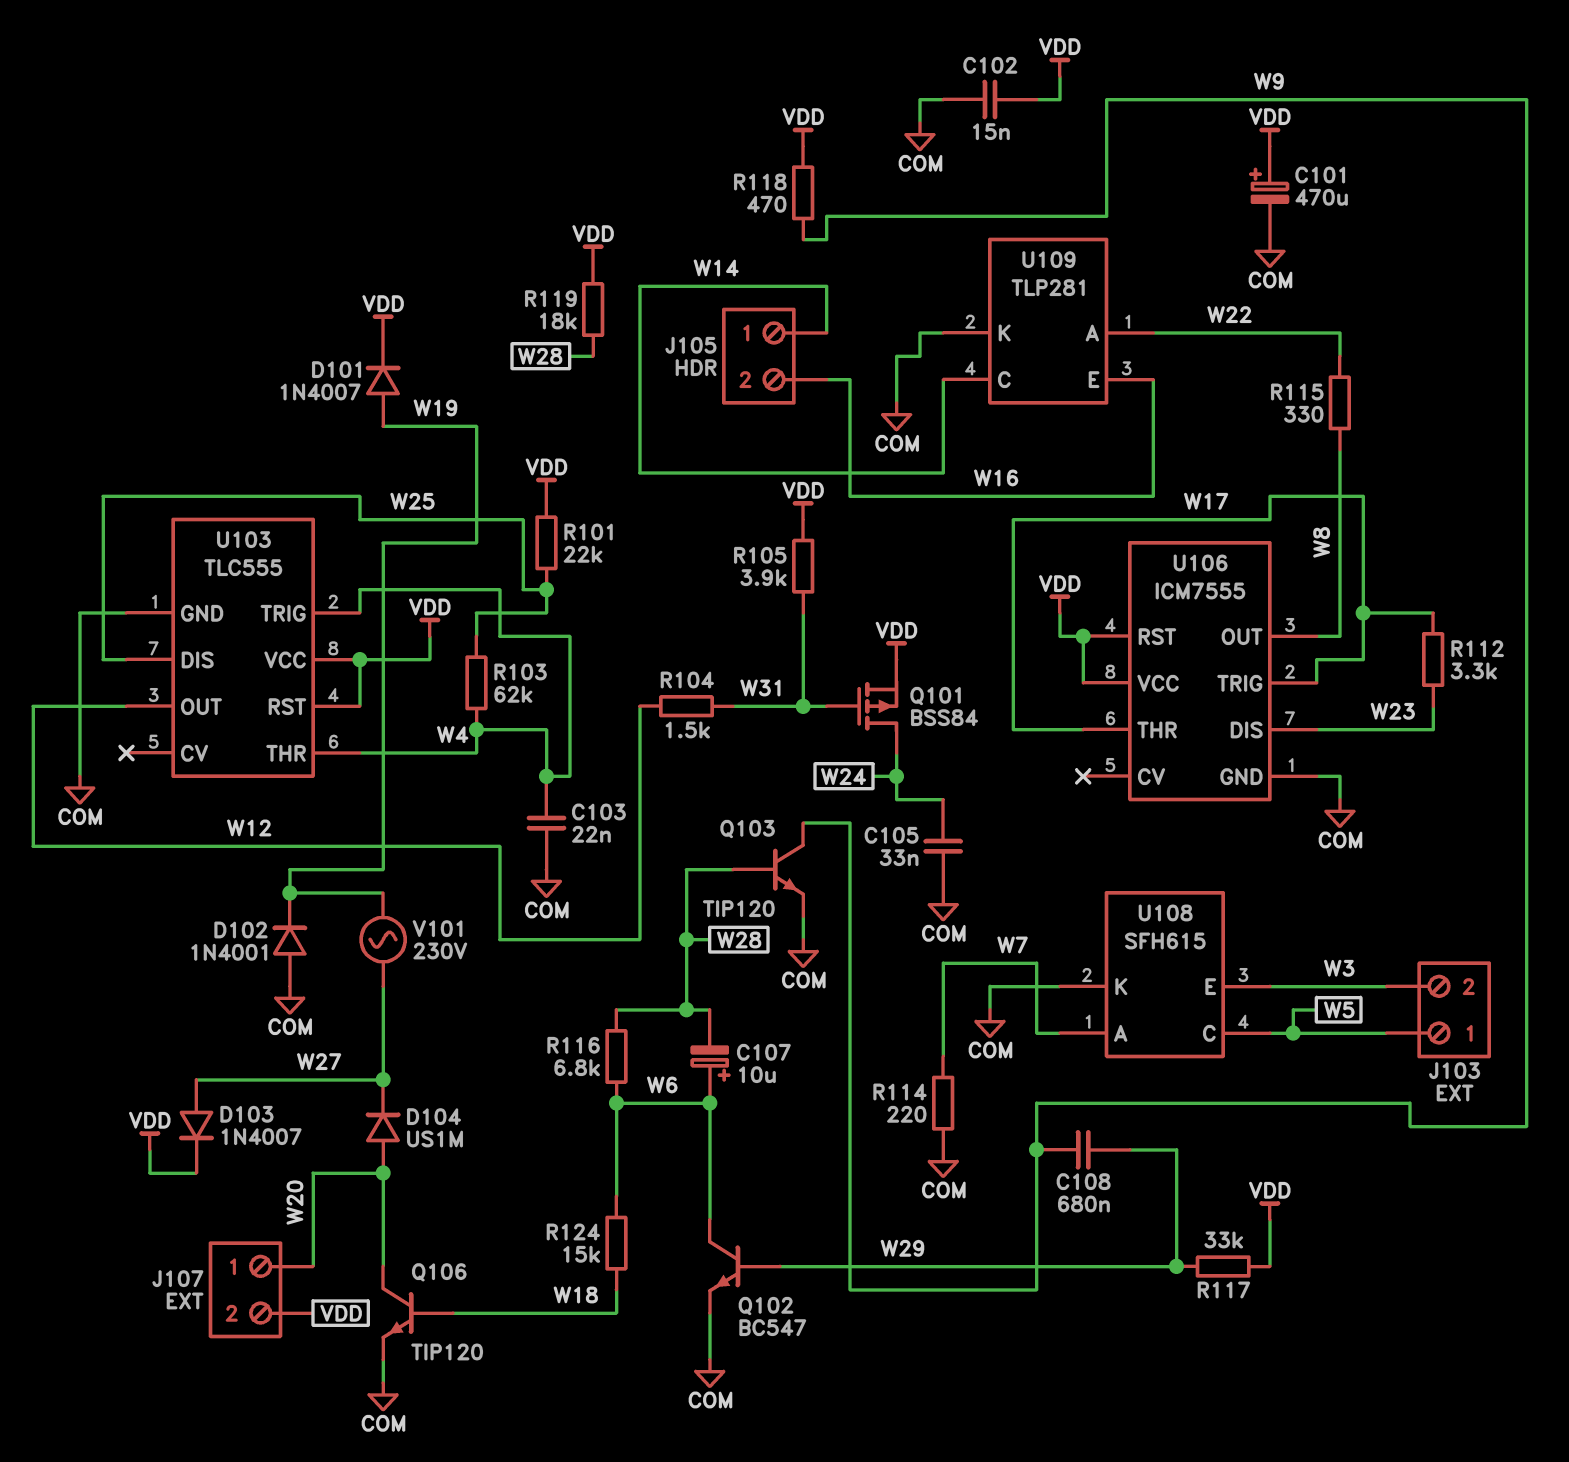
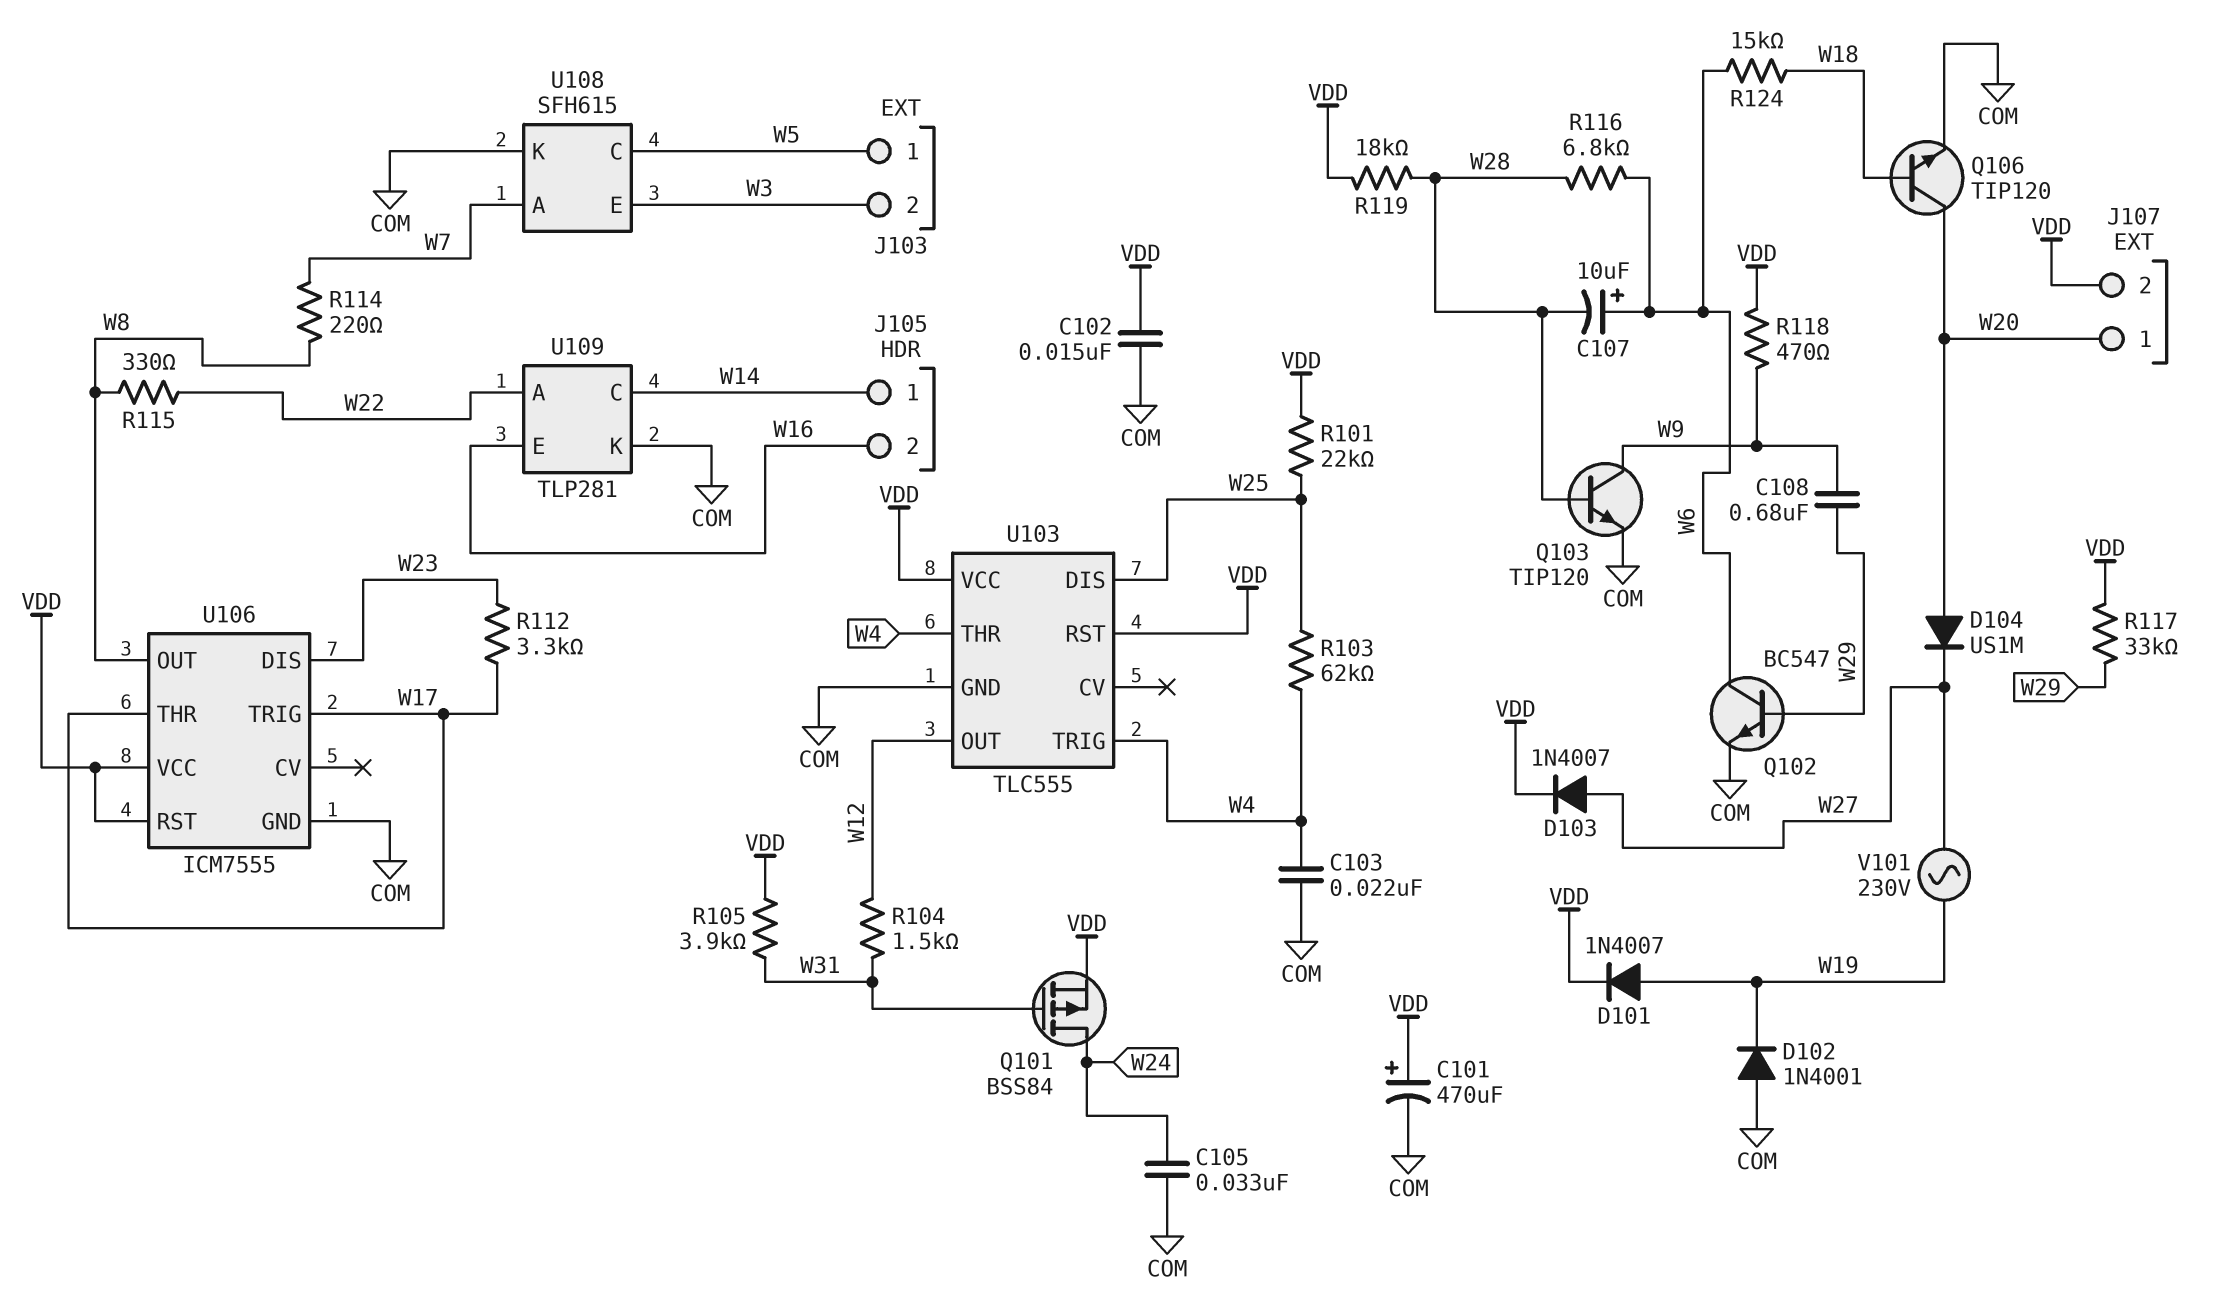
R114: 220 (COM, W7) -> 220 (W7, W8)

